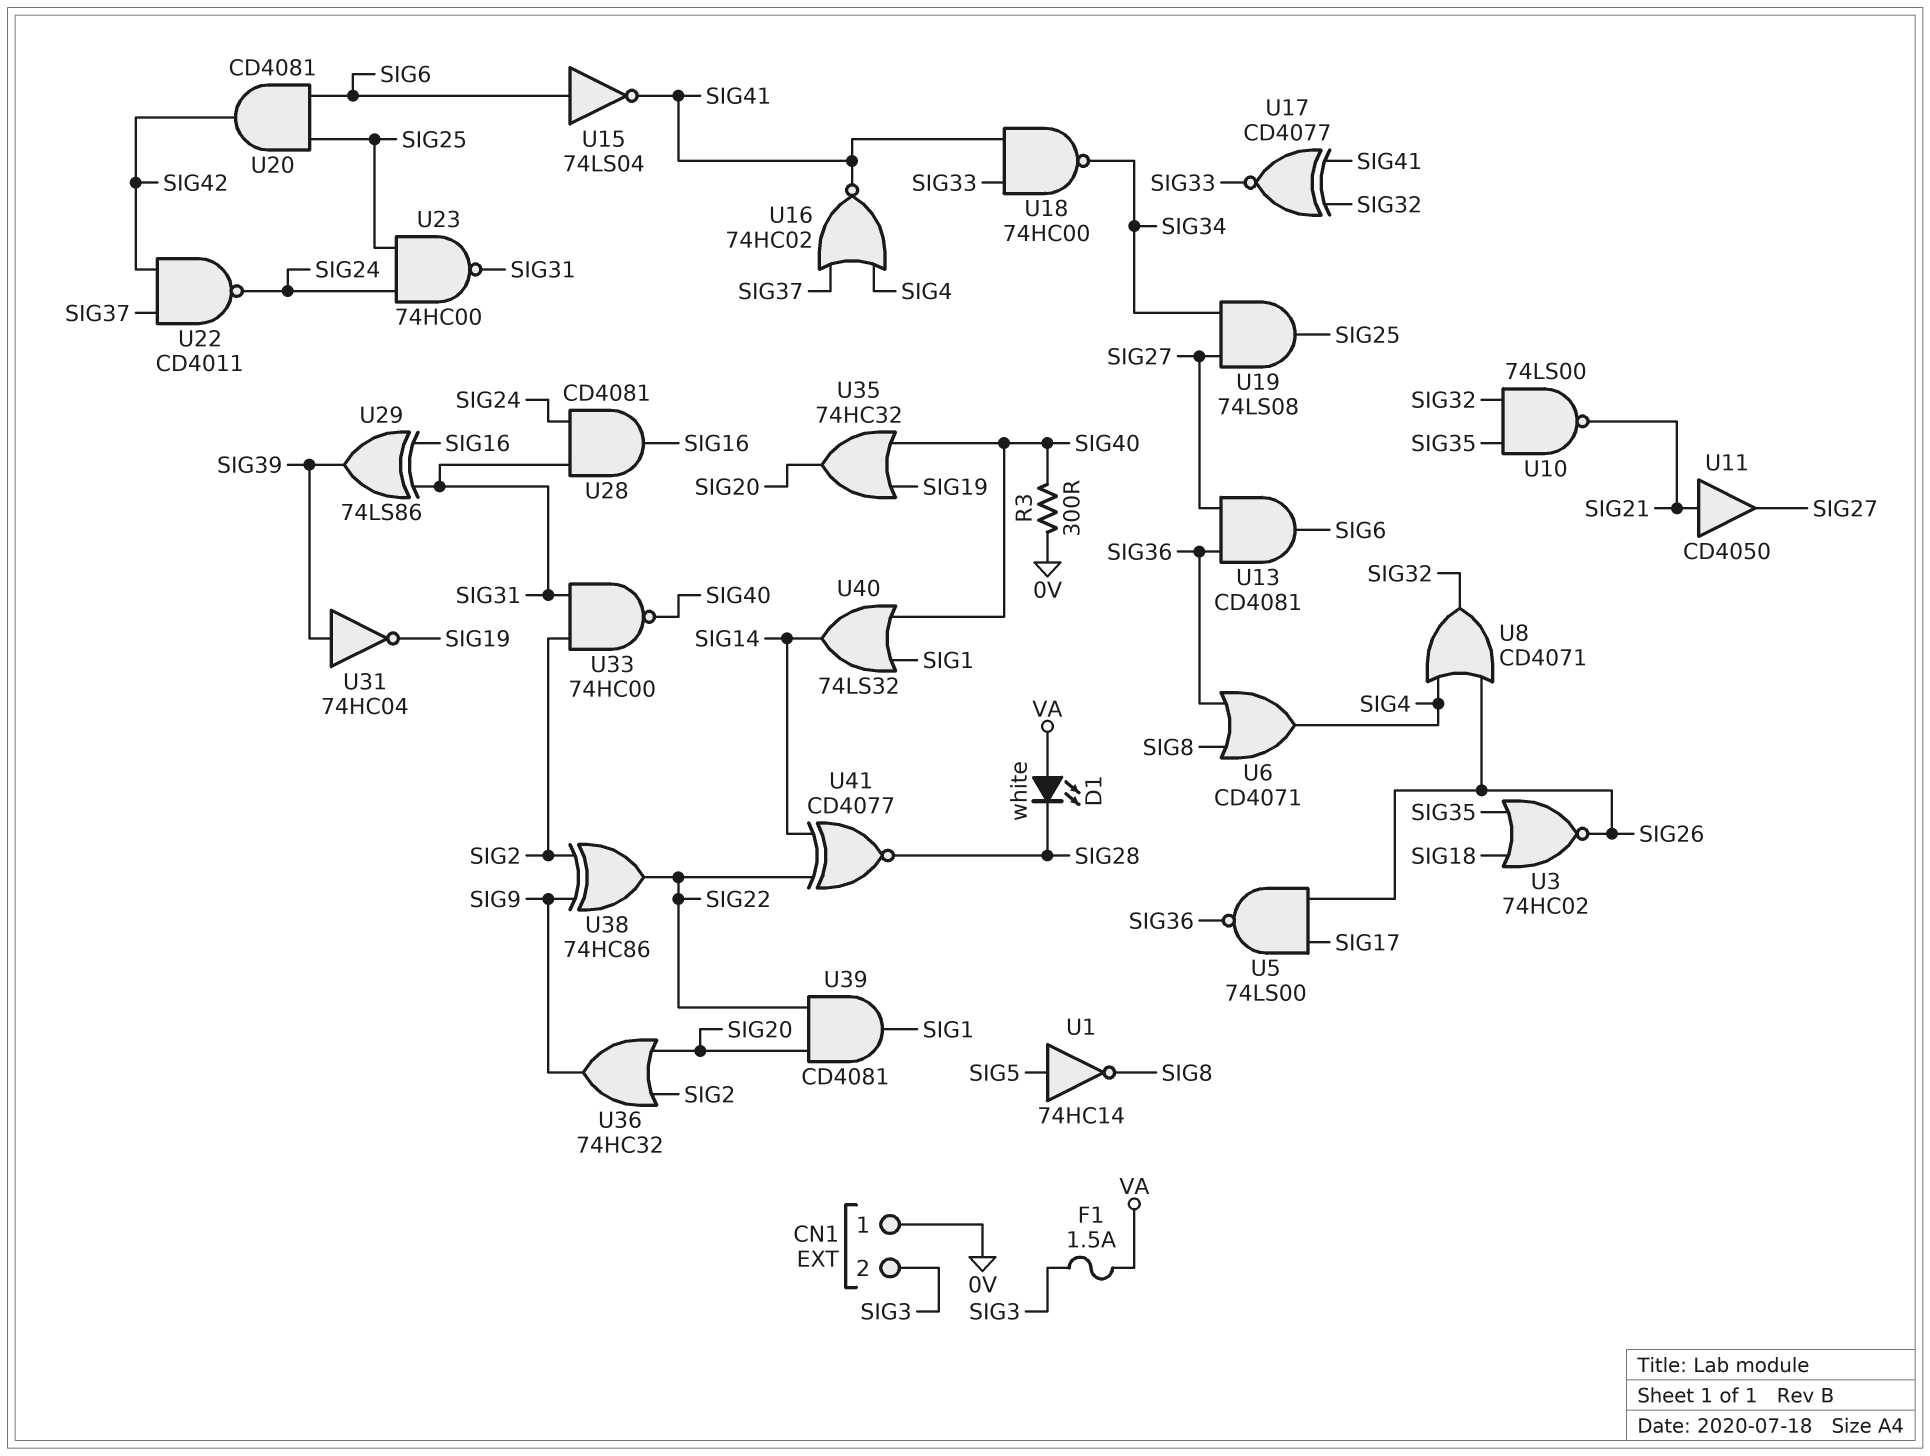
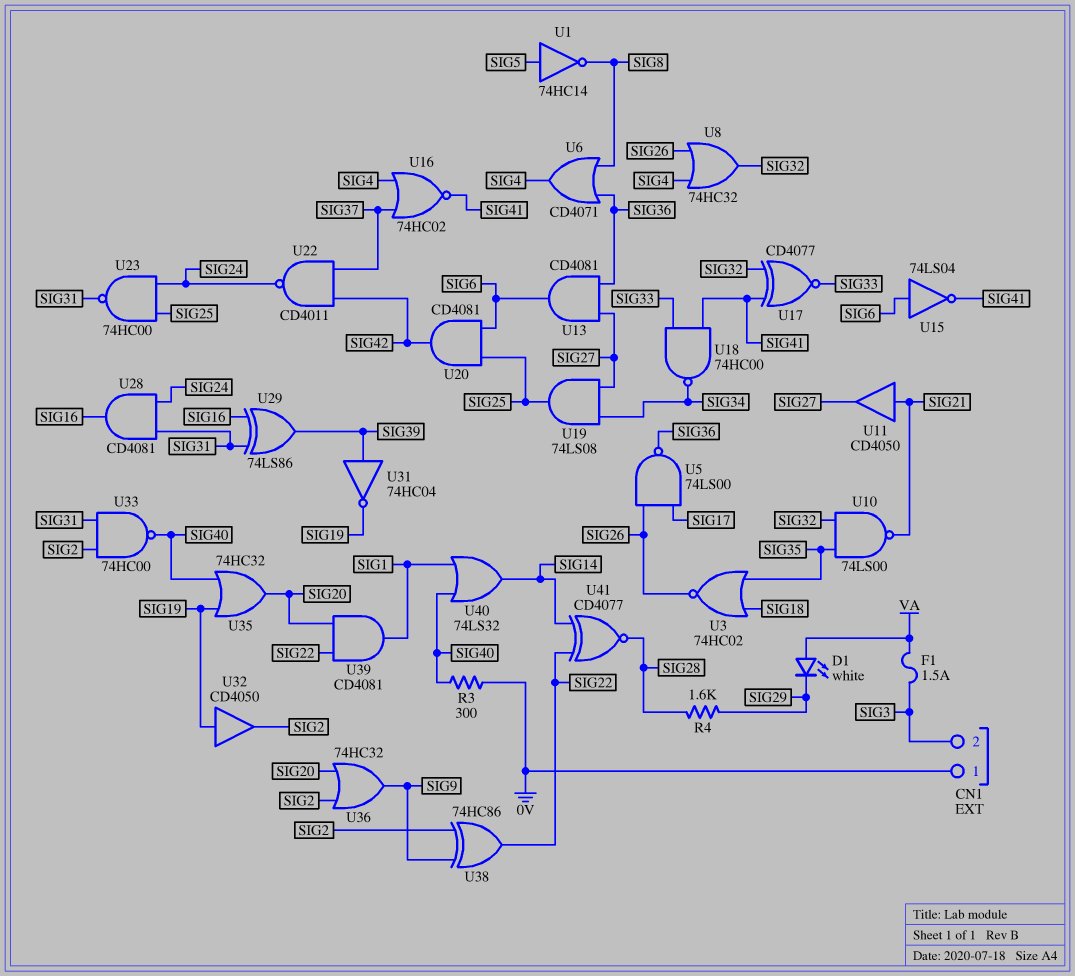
D1: LED white (A VA, K SIG28) -> LED white (A VA, K SIG29)
R4: none -> 1.6k (SIG28, SIG29)
U8: OR CD4071 (in SIG4, in SIG26, out SIG32) -> OR 74HC32 (in SIG4, in SIG26, out SIG32)
U32: none -> buffer CD4050 (in SIG19, out SIG2)

